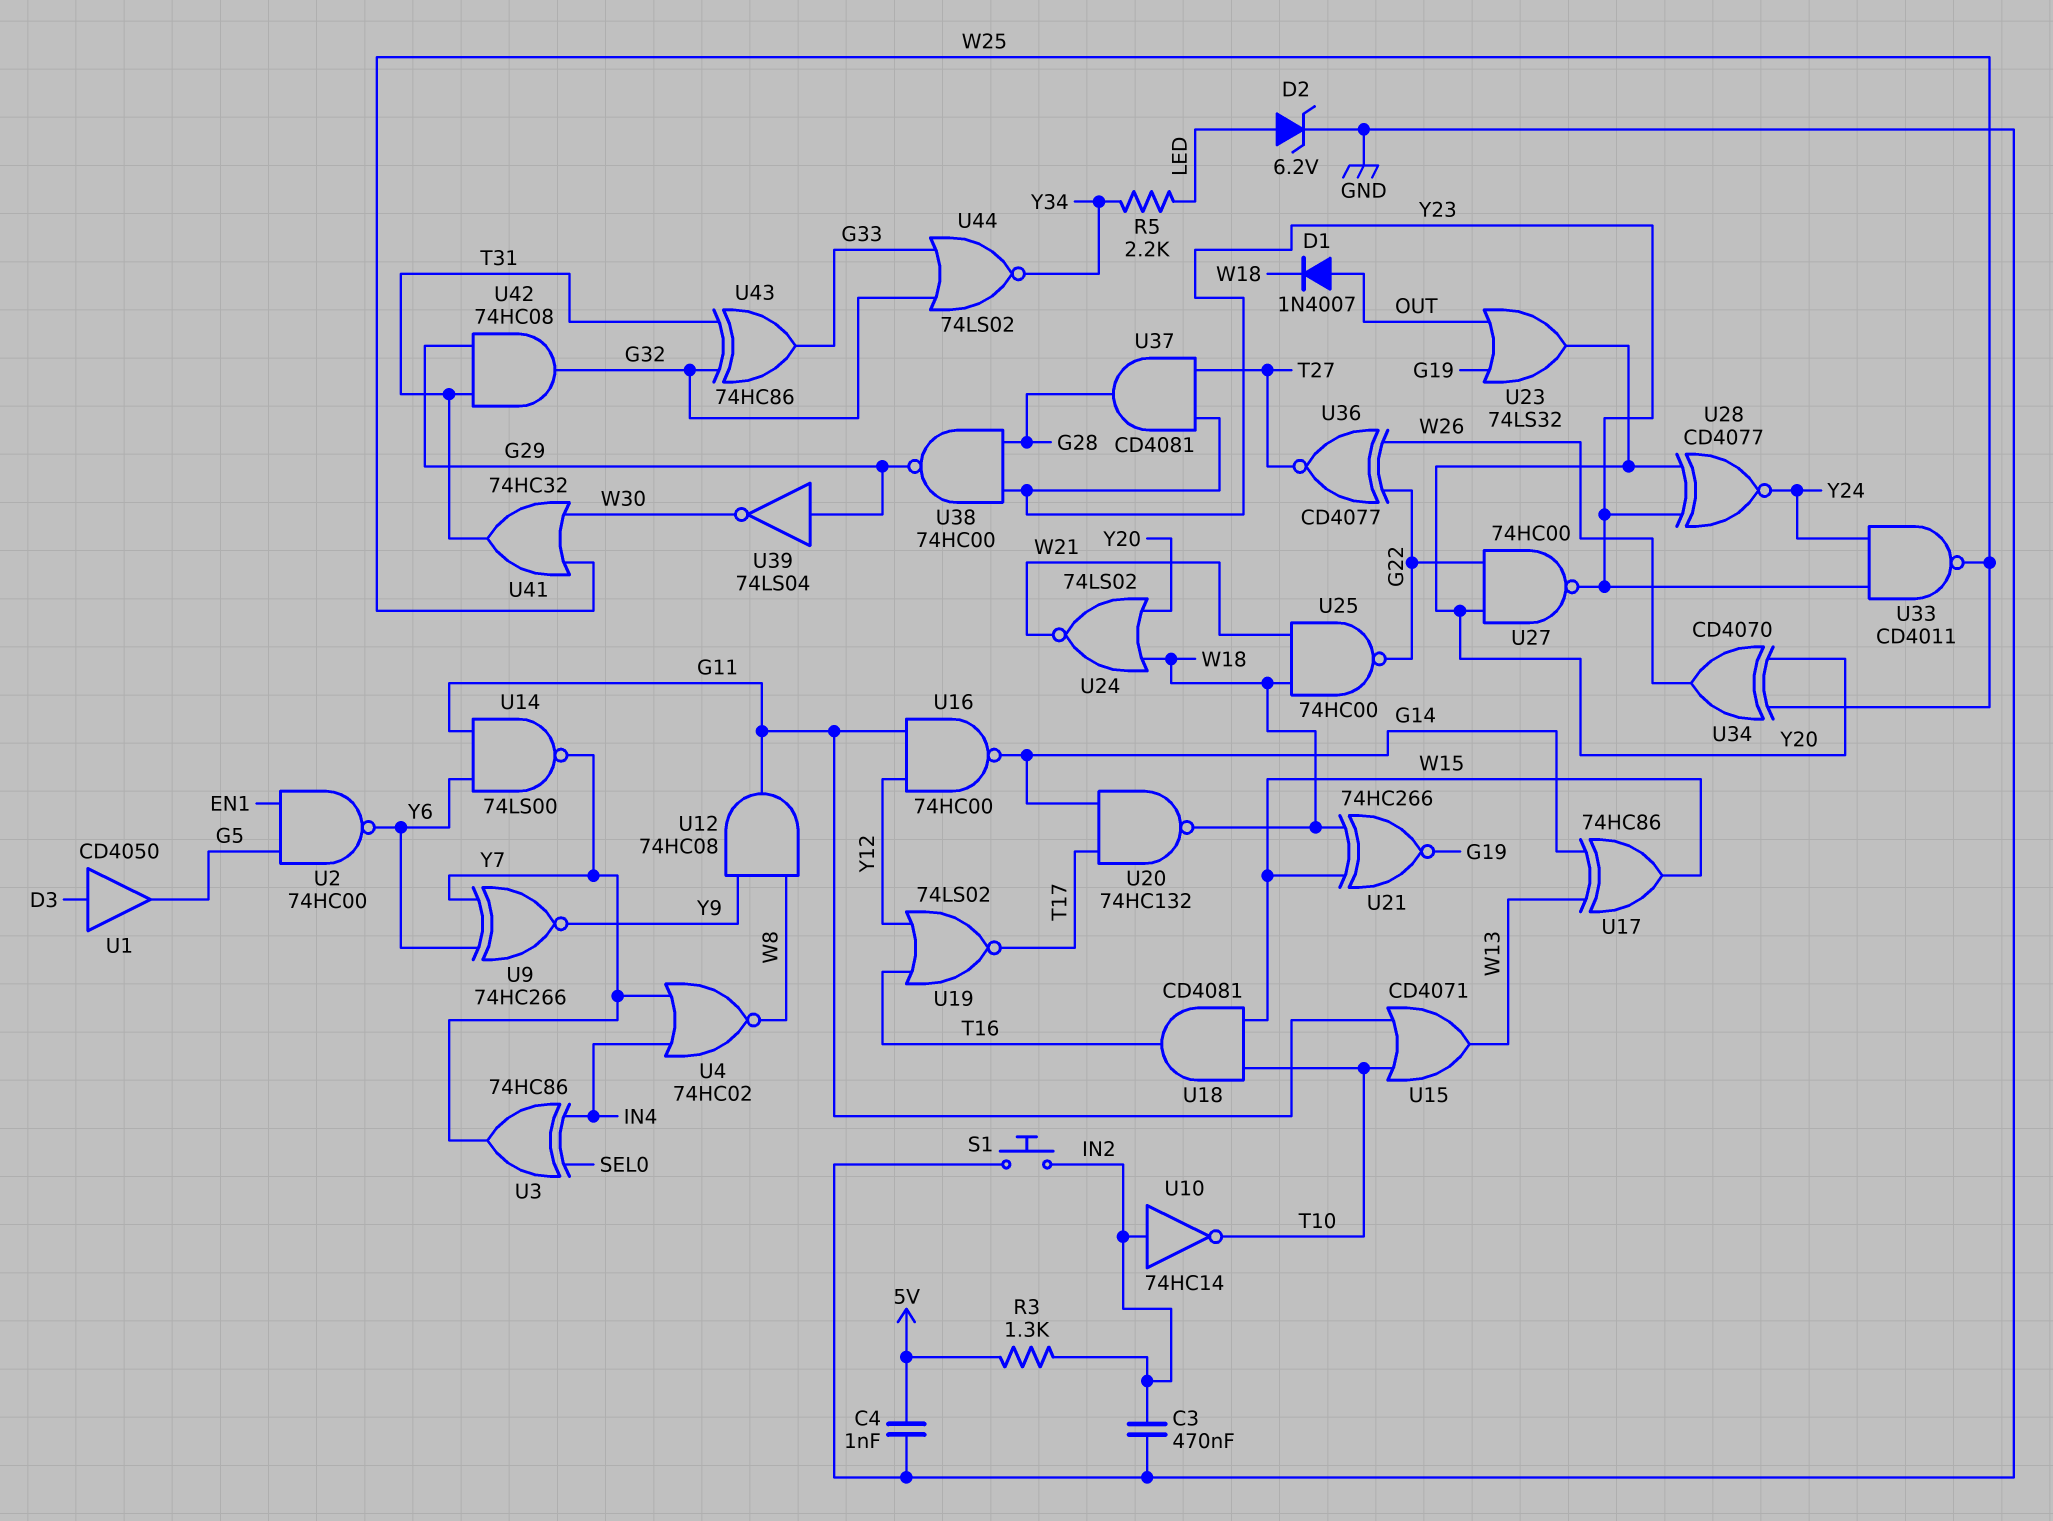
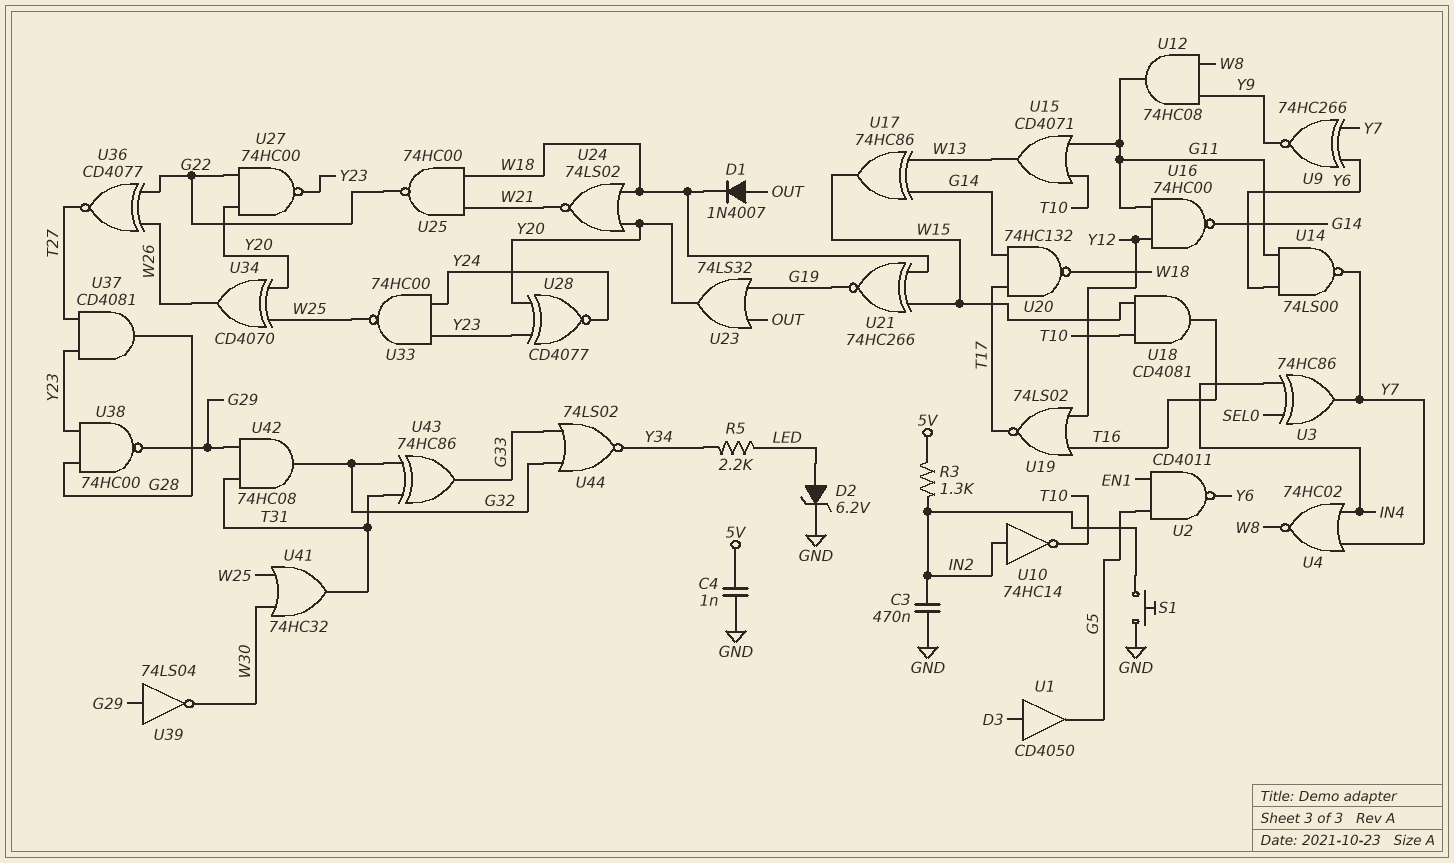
U2: NAND 74HC00 (in EN1, in G5, out Y6) -> NAND CD4011 (in EN1, in G5, out Y6)
U33: NAND CD4011 (in Y23, in Y24, out W25) -> NAND 74HC00 (in Y23, in Y24, out W25)

